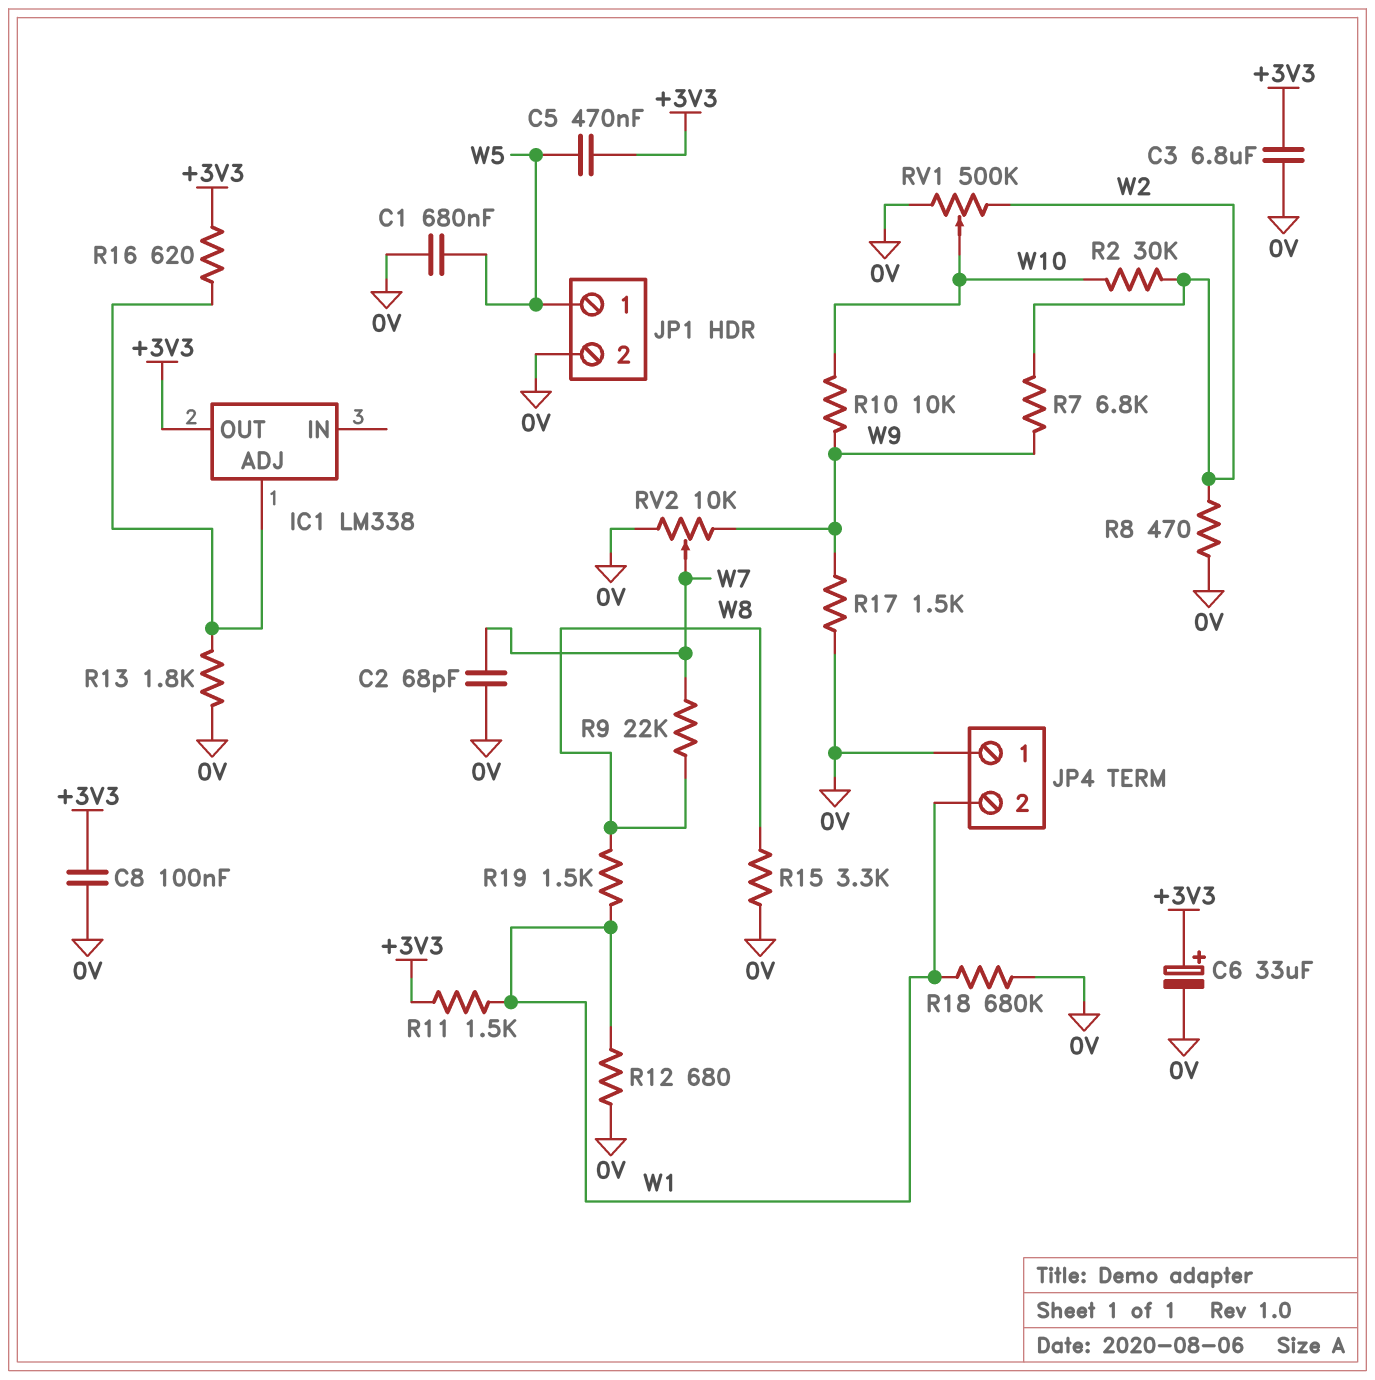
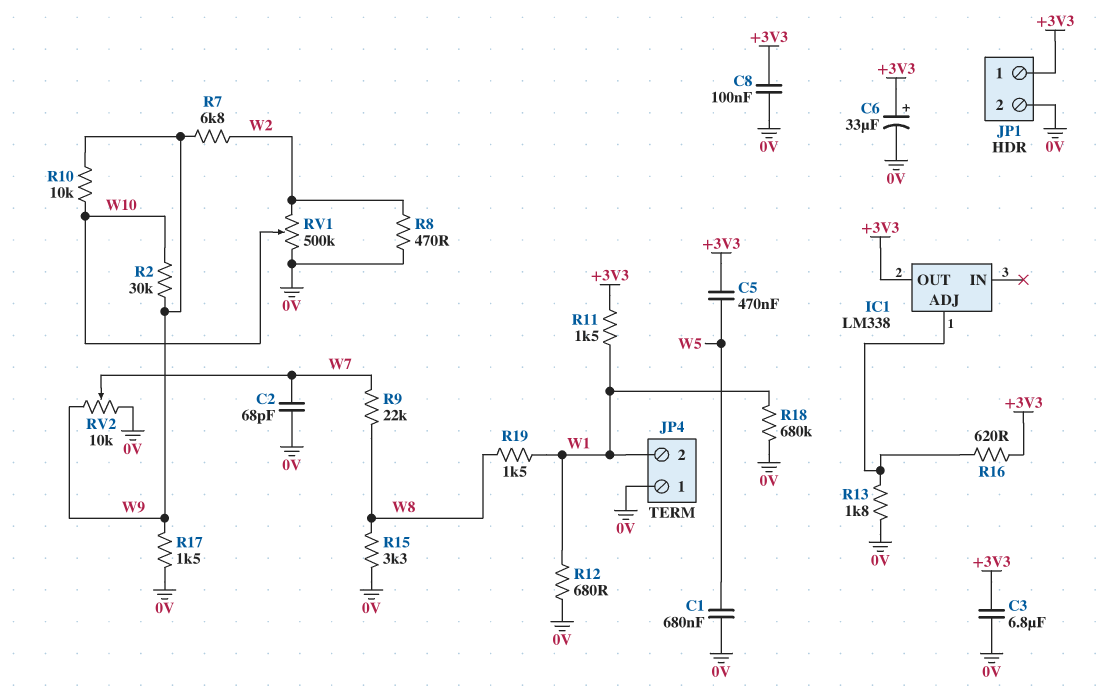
JP1 pin 1: W5 -> +3V3
R2: 30k (W2, W10) -> 30k (W9, W10)

